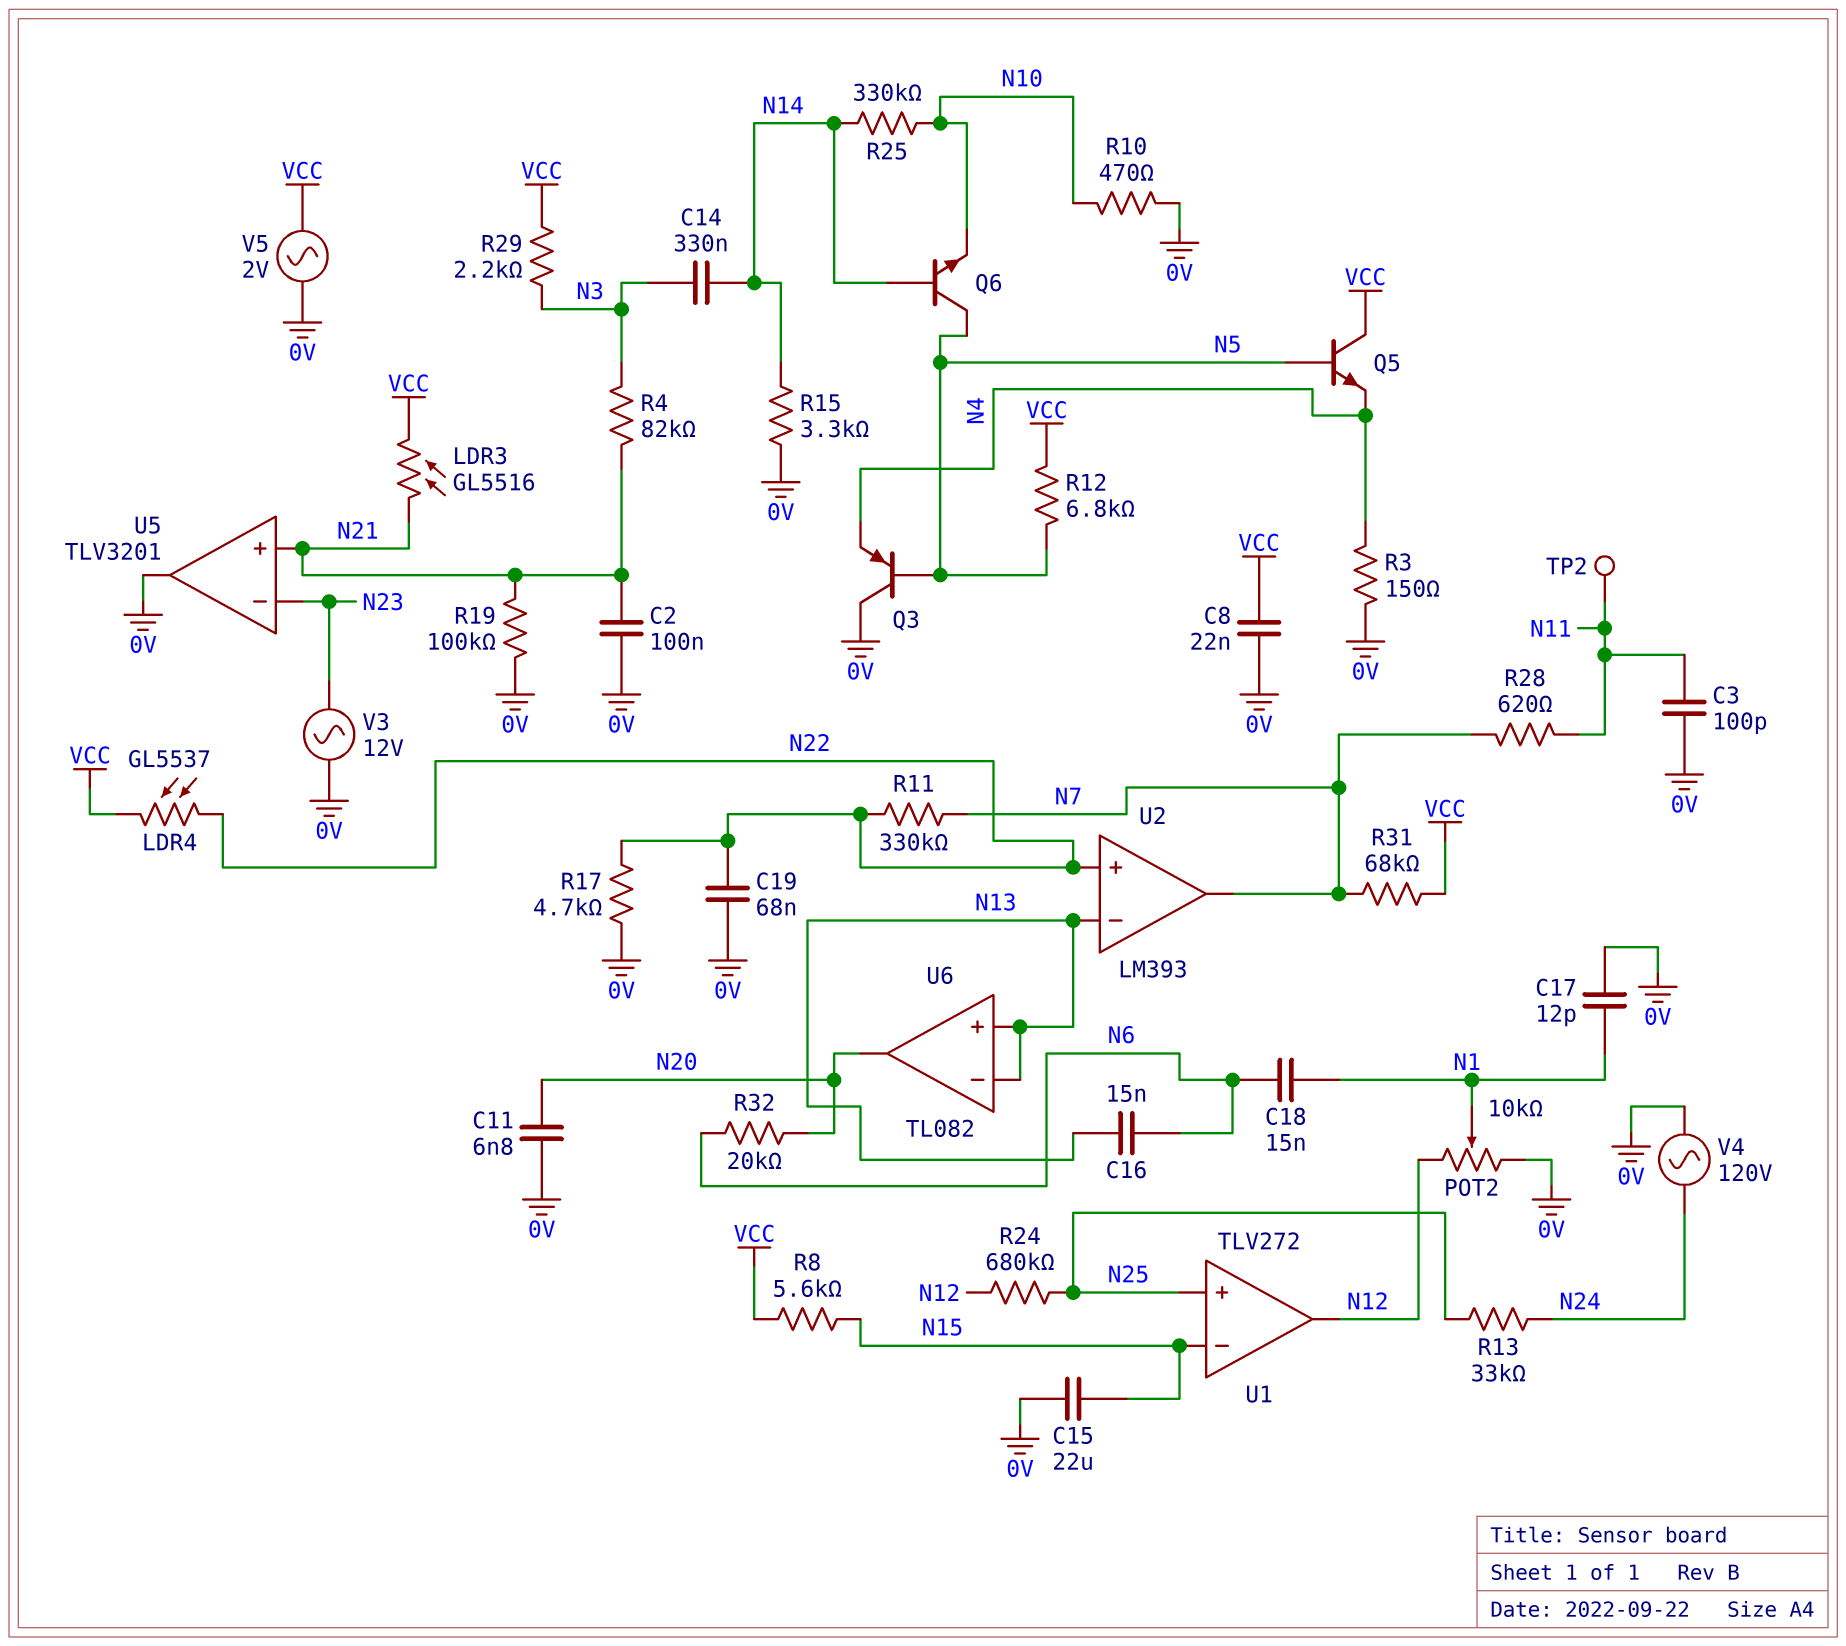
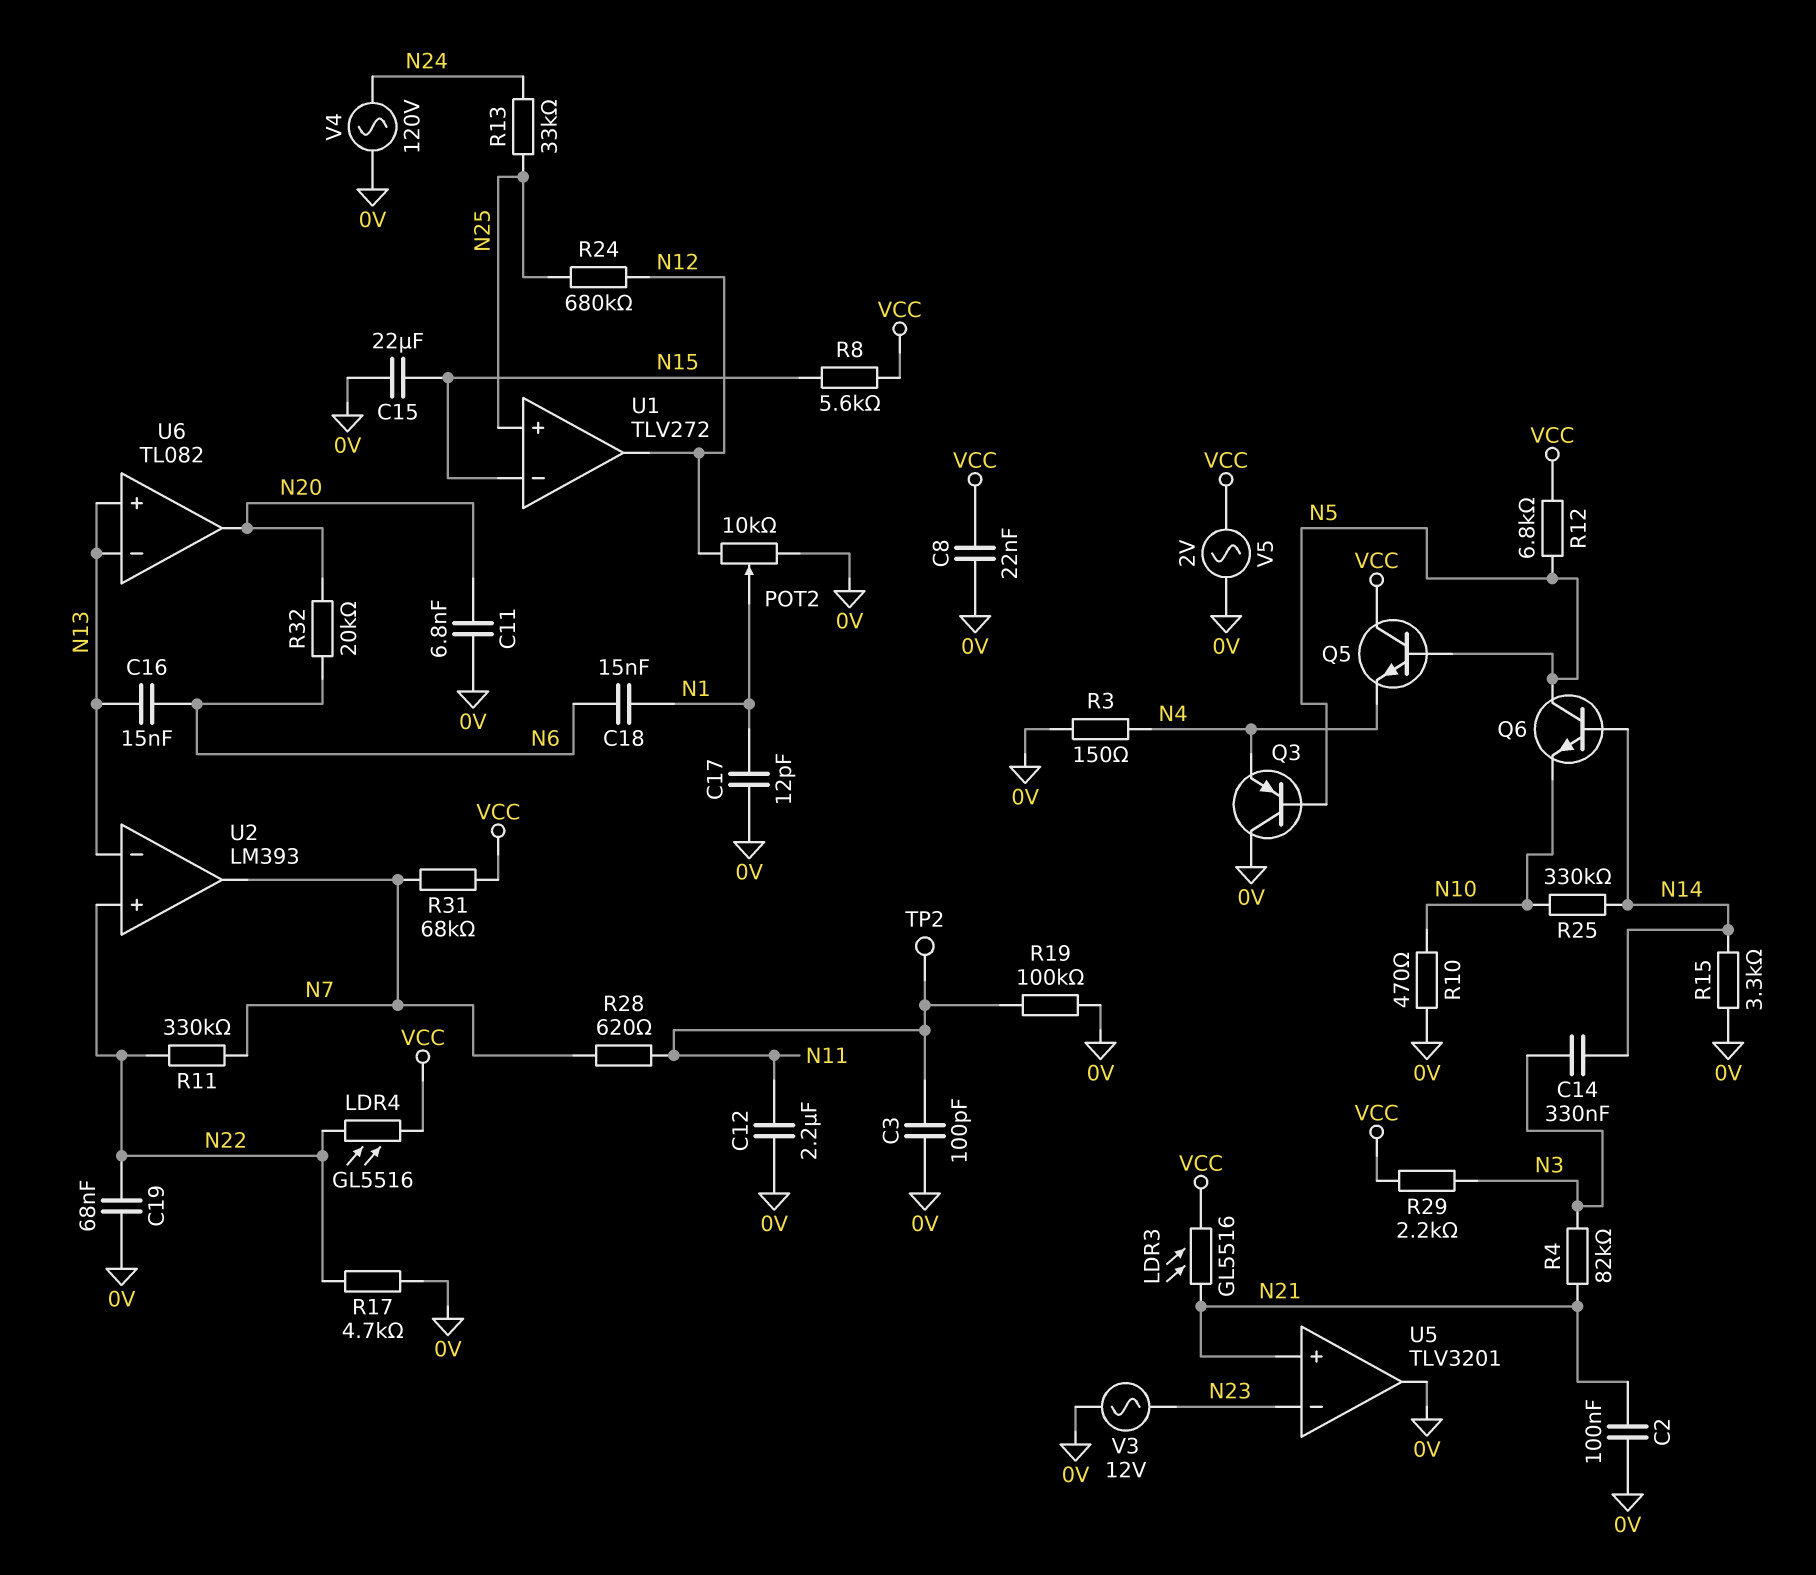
C12: none -> 2.2uF (0V, N11)
LDR4: GL5537 (N22, VCC) -> GL5516 (N22, VCC)
R19: 100k (0V, N21) -> 100k (0V, N11)

